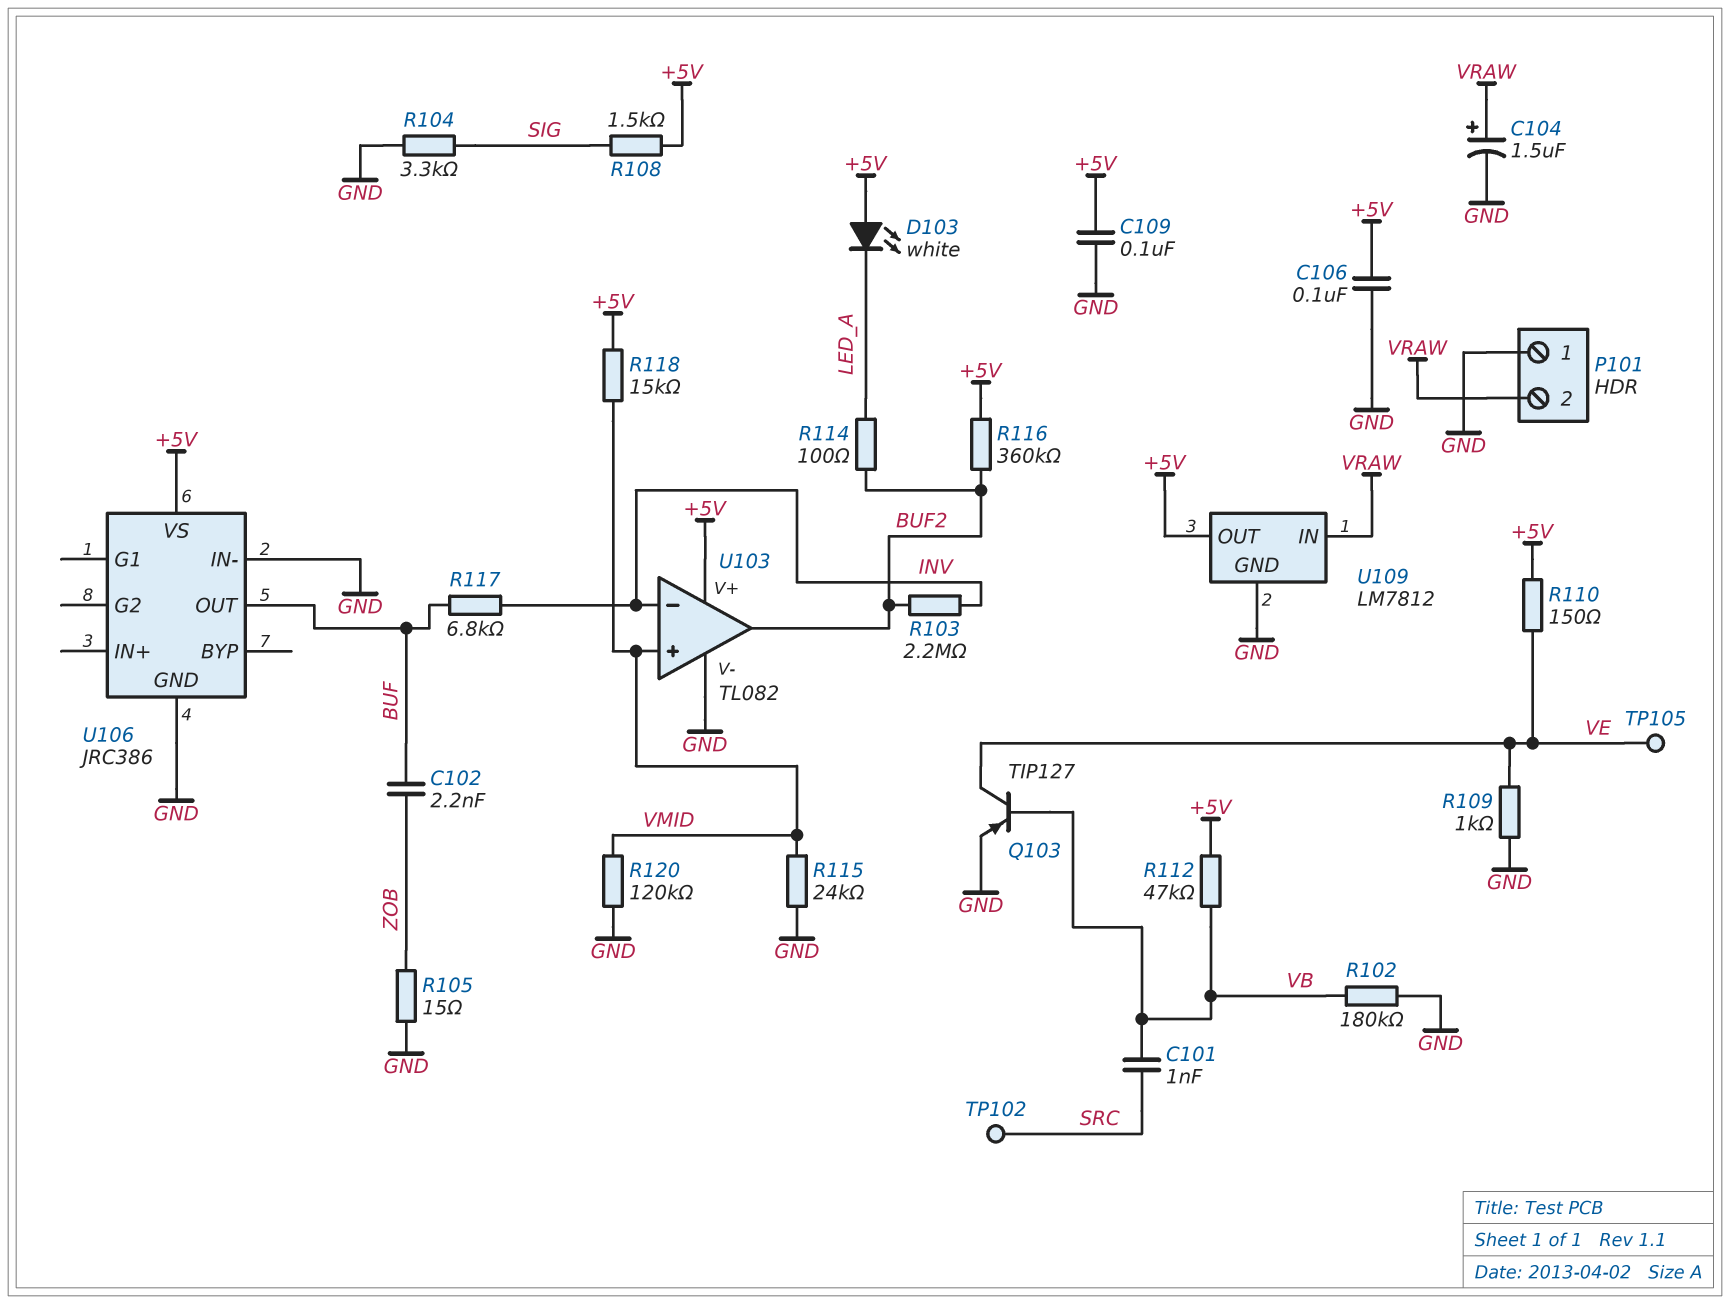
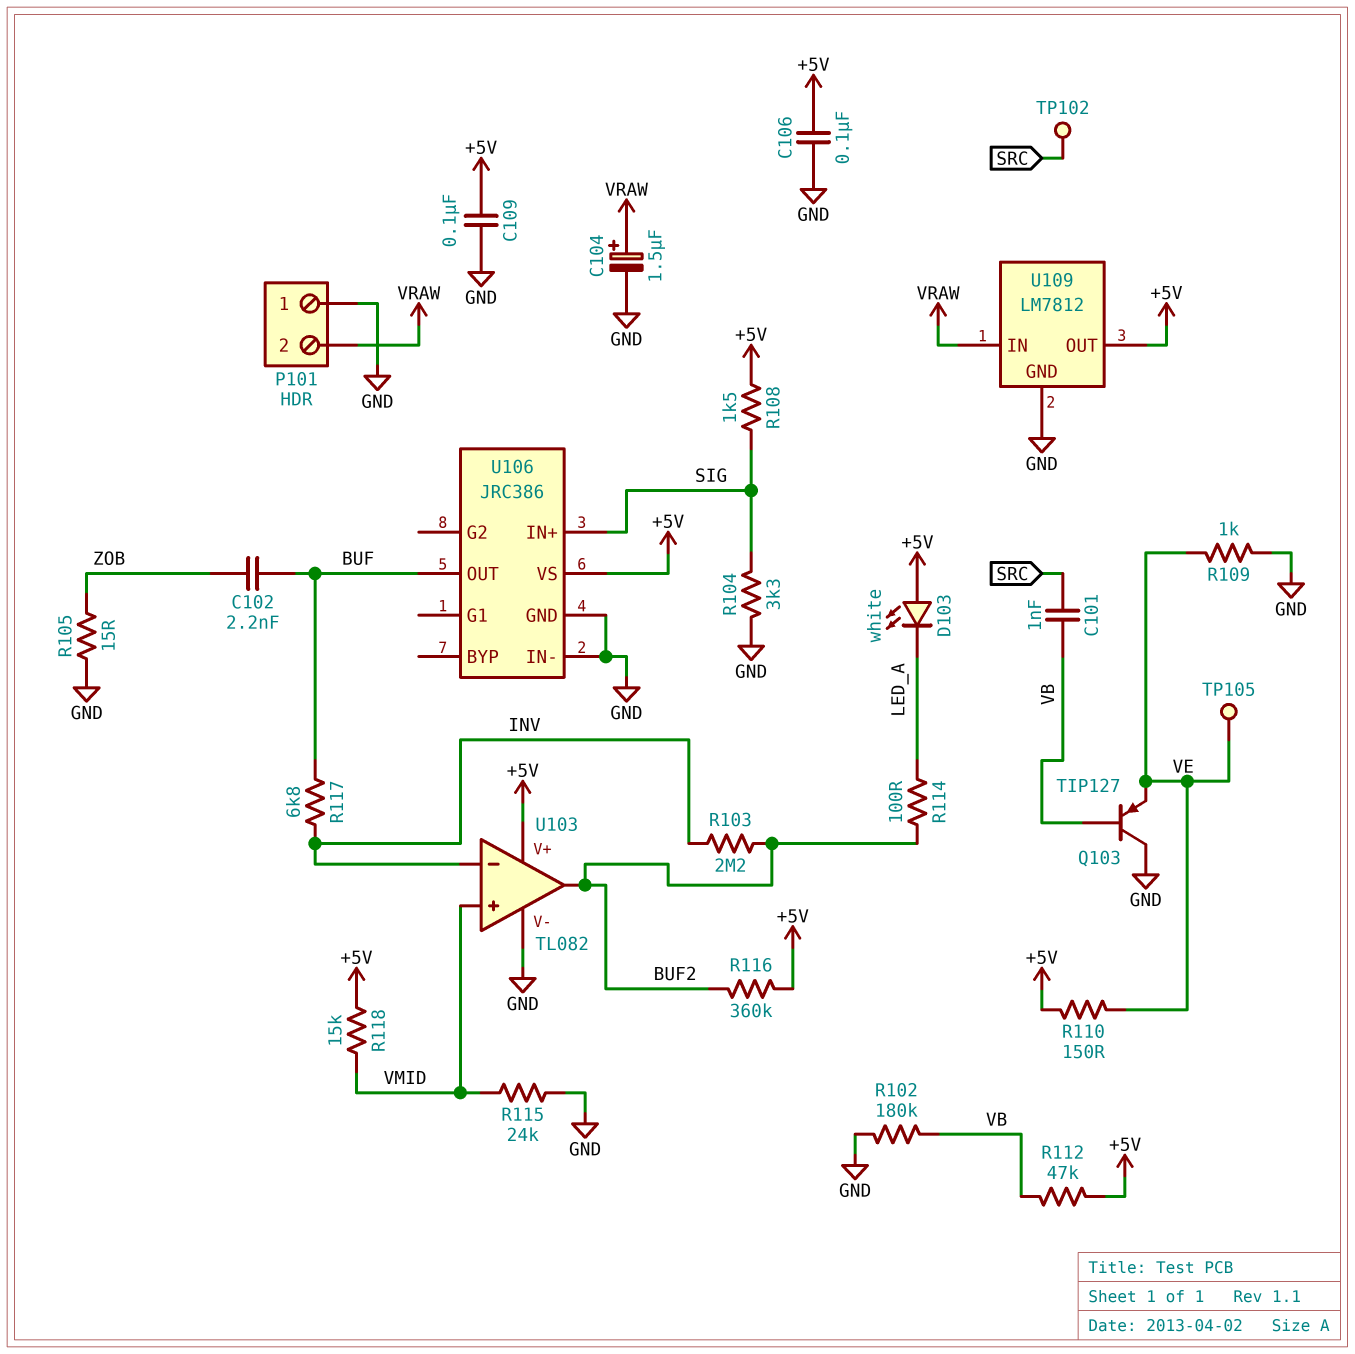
Q103: PNP TIP127 (B VB, C VE, E GND) -> PNP TIP127 (B VB, C GND, E VE)
R120: 120k (GND, VMID) -> none
U106 pin IN+: none -> SIG

